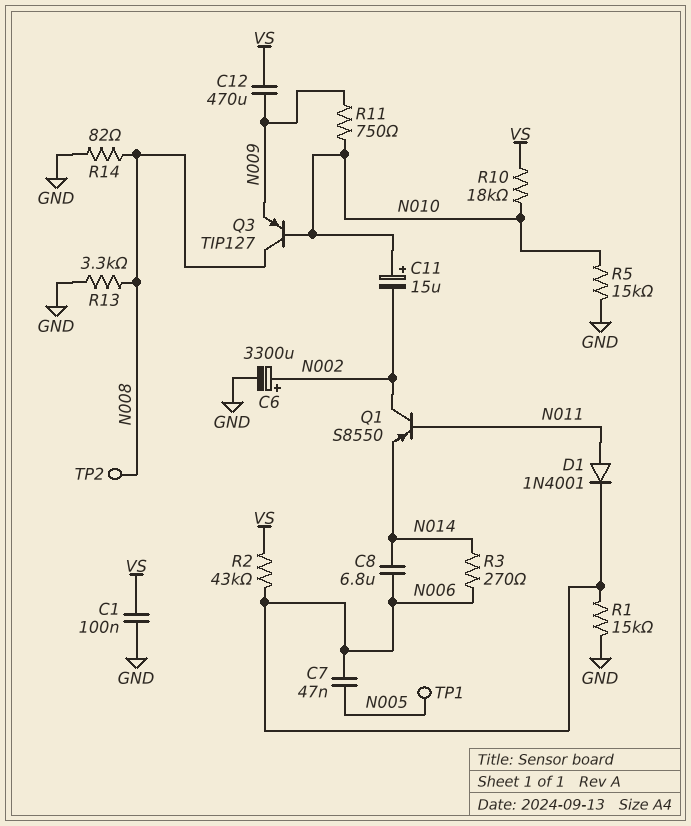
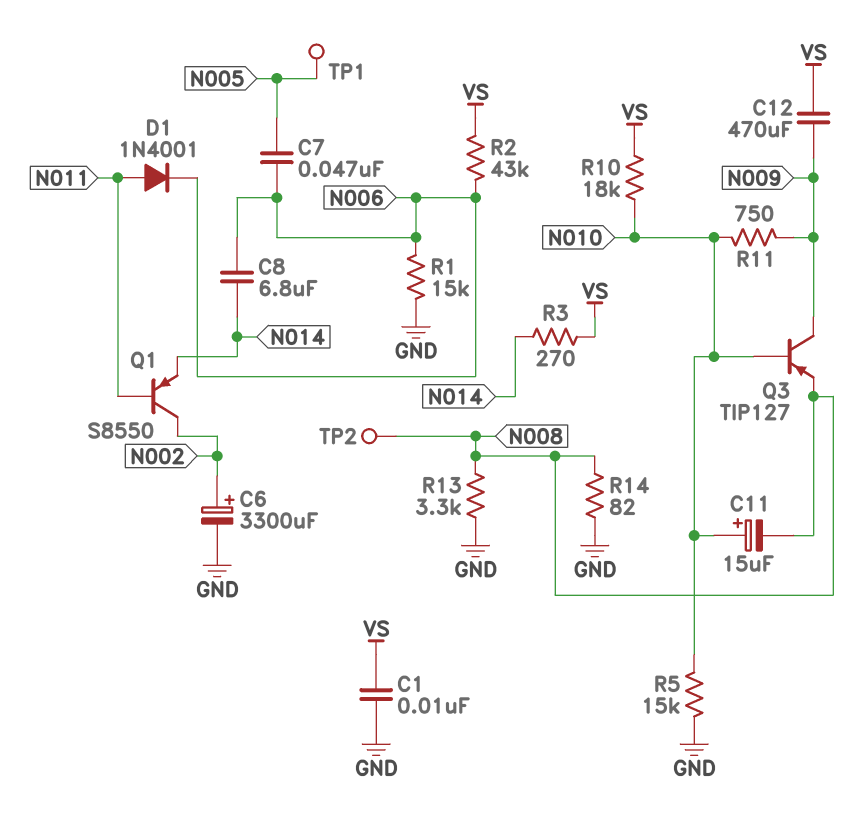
C1: 100nF (GND, VS) -> 10nF (GND, VS)
C11: 15uF (plus N010, minus N002) -> 15uF (plus N010, minus N008)
Q3: PNP TIP127 (B N010, C N008, E N009) -> PNP TIP127 (B N010, C N009, E N008)
R3: 270 (N006, N014) -> 270 (N014, VS)

